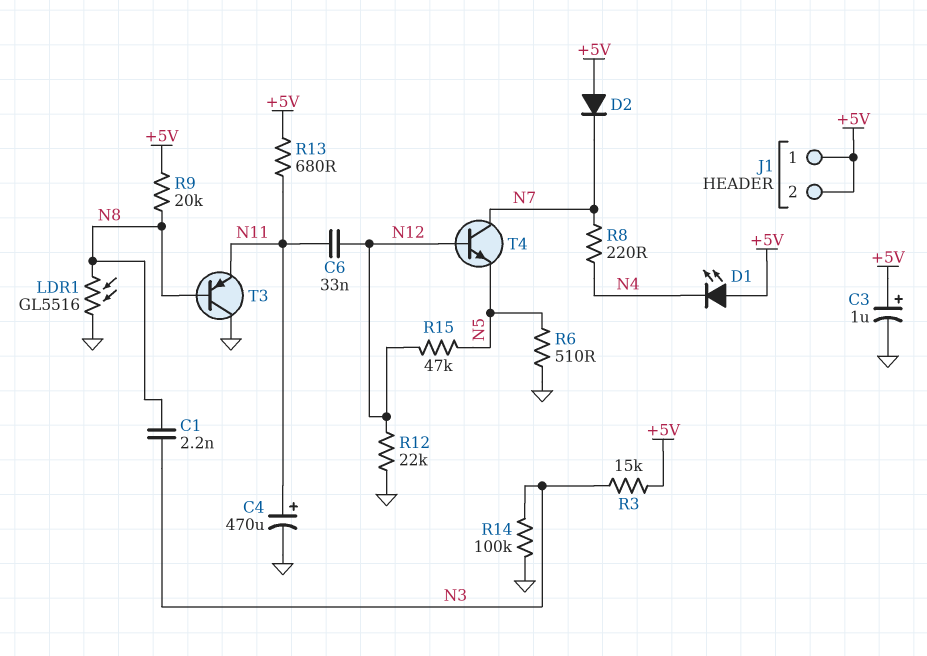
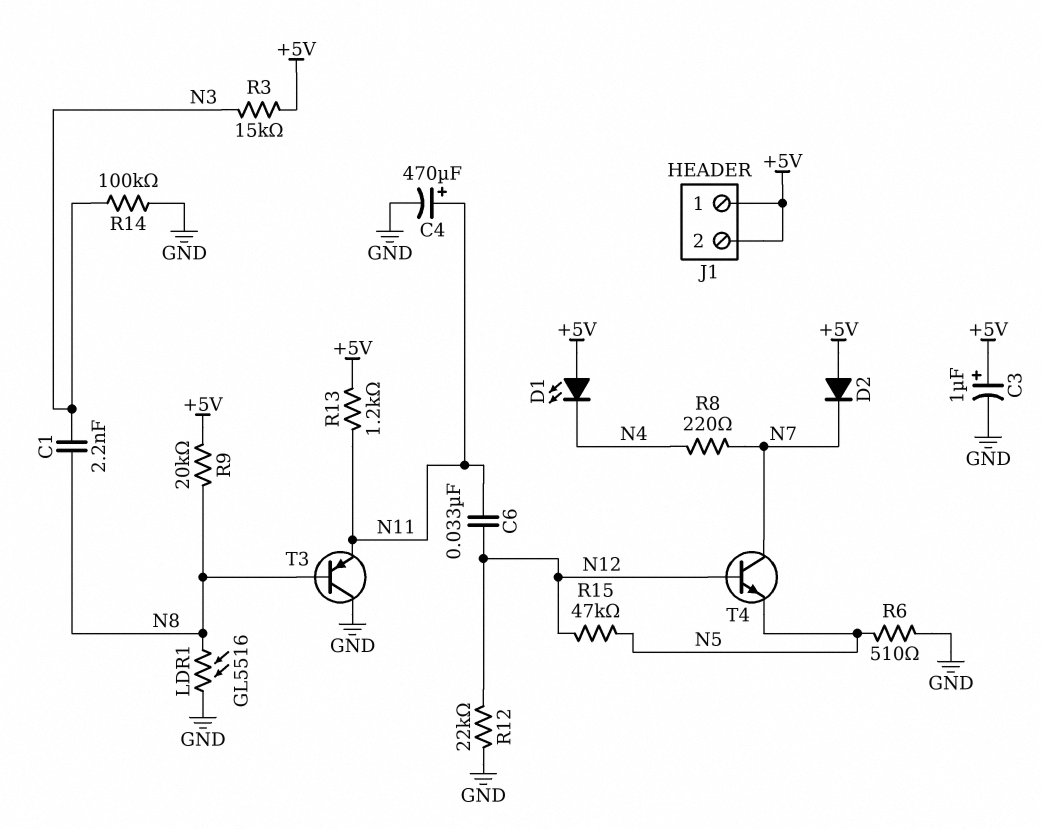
R13: 680 (+5V, N11) -> 1.2k (+5V, N11)

